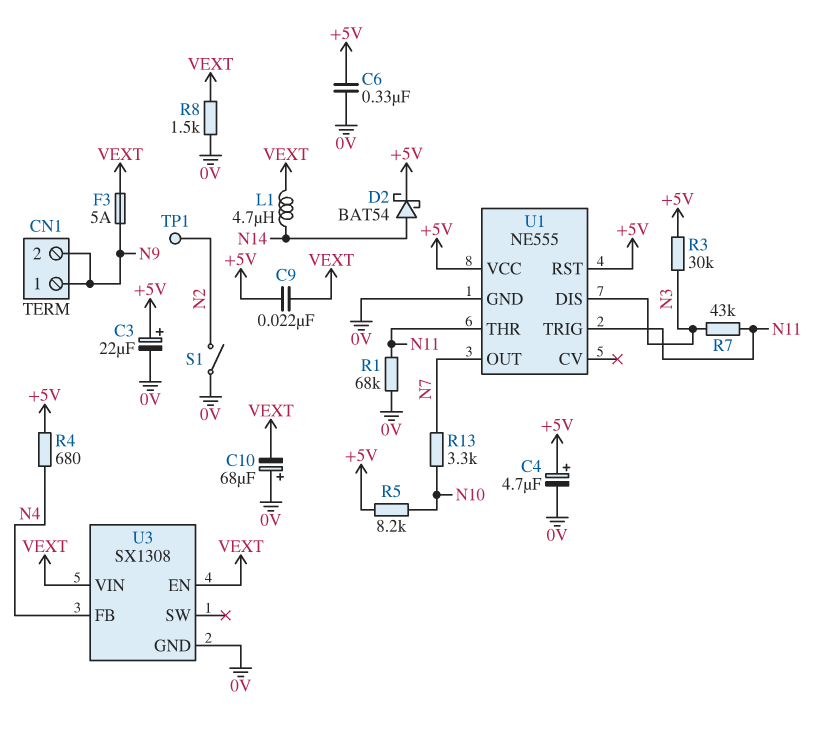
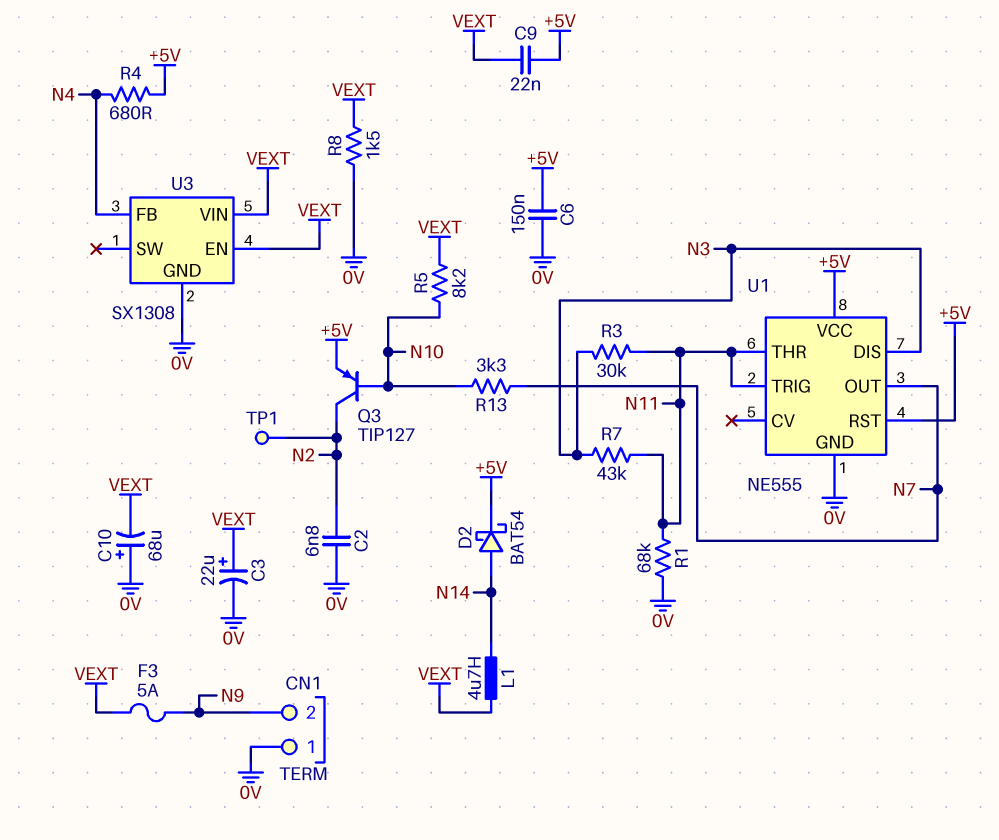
C2: none -> 6.8nF (0V, N2)
C3: 22uF (plus +5V, minus 0V) -> 22uF (plus VEXT, minus 0V)
C4: 4.7uF (plus +5V, minus 0V) -> none
C6: 330nF (+5V, 0V) -> 150nF (+5V, 0V)
CN1 pin 1: N9 -> 0V
Q3: none -> PNP TIP127 (B N10, C N2, E +5V)
R3: 30k (+5V, N3) -> 30k (N3, N11)
R5: 8.2k (+5V, N10) -> 8.2k (N10, VEXT)
S1: switch (0V, N2) -> none

